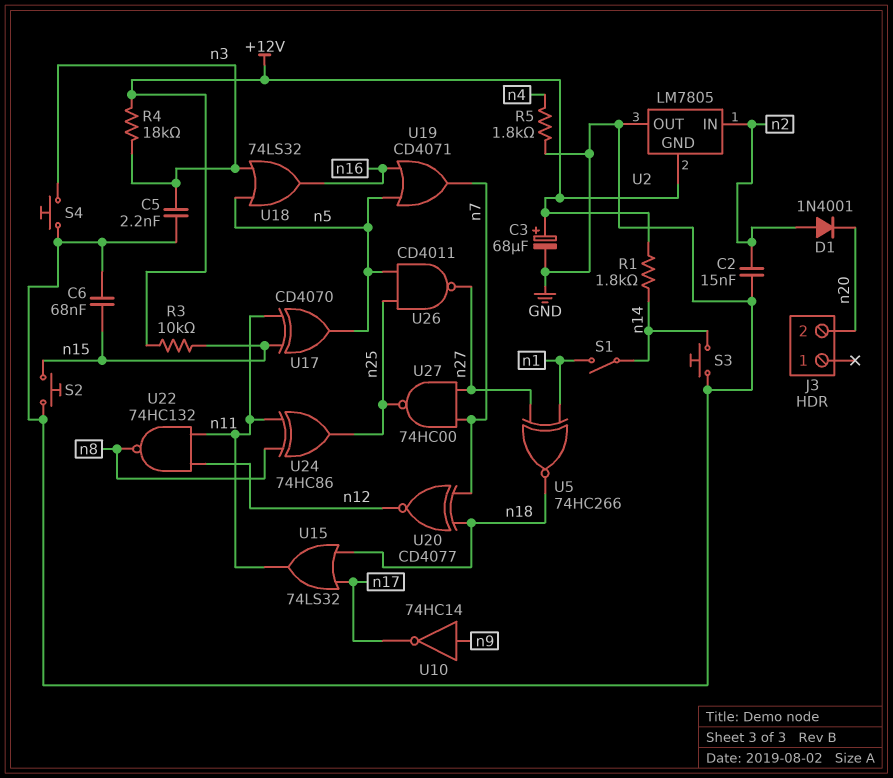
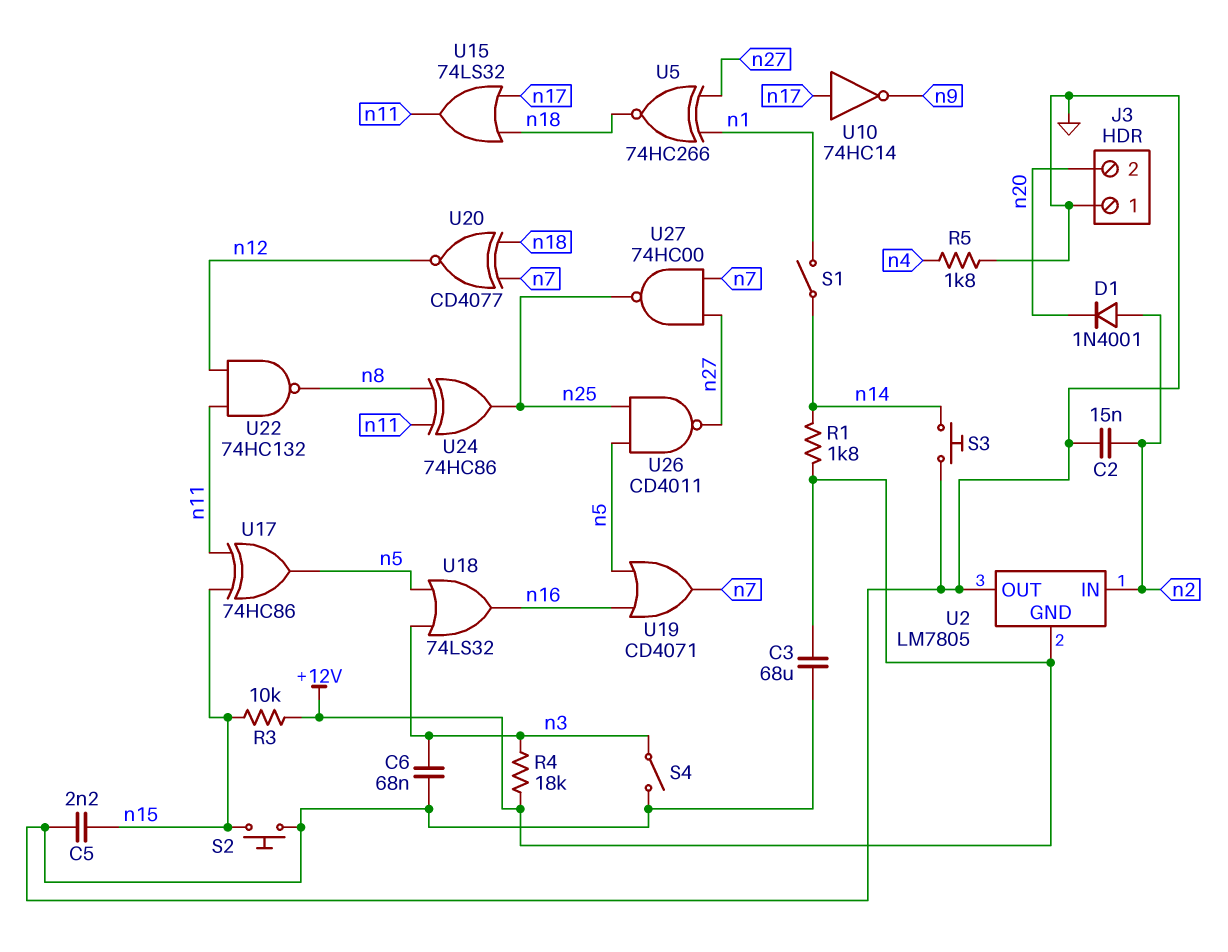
C3: 68uF (plus +12V, minus GND) -> 68uF (+12V, GND)
C5: 2.2nF (GND, n3) -> 2.2nF (GND, n15)
C6: 68nF (GND, n15) -> 68nF (GND, n3)
J3 pin 1: none -> GND
S4: button (GND, n3) -> switch (GND, n3)
U10: NOT 74HC14 (in n9, out n17) -> NOT 74HC14 (in n17, out n9)
U17: XOR CD4070 (in n11, in n15, out n5) -> XOR 74HC86 (in n11, in n15, out n5)

